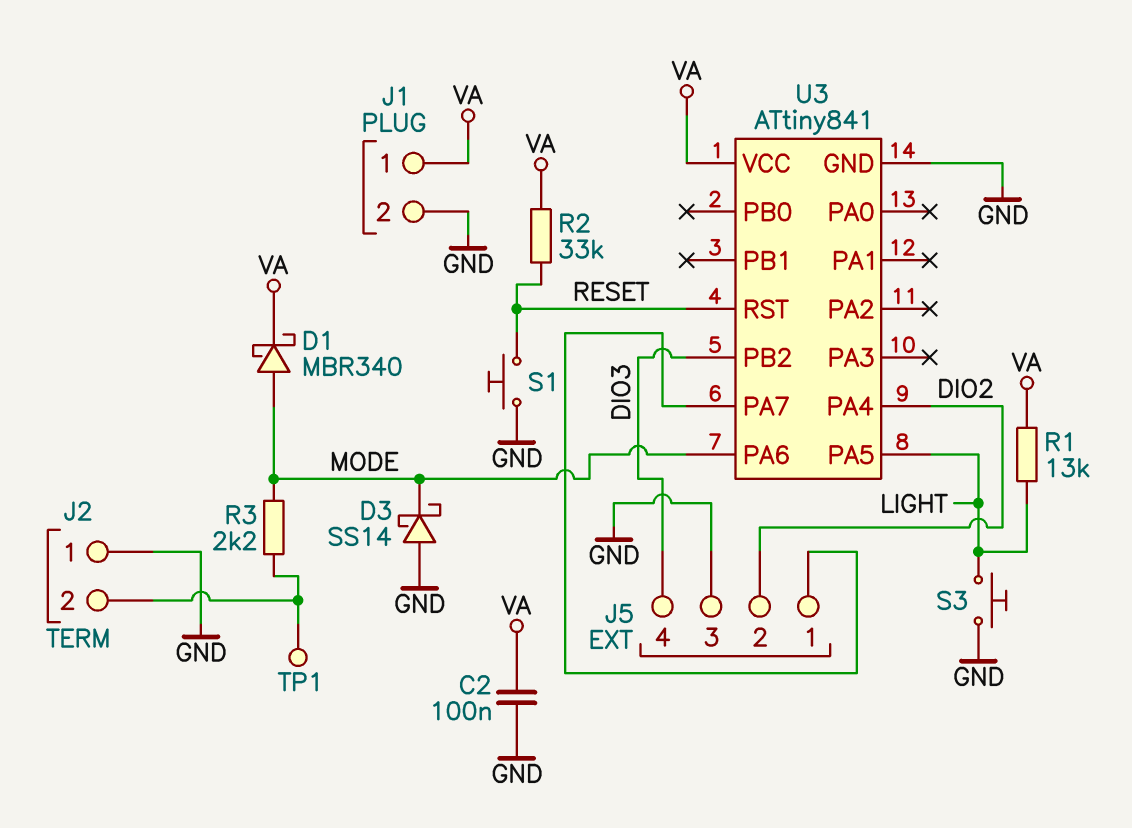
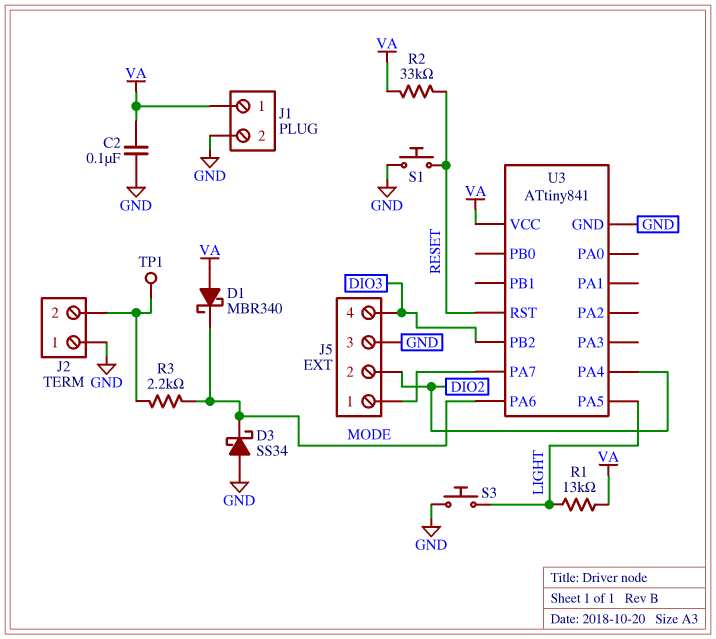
D1: schottky MBR340 (A MODE, K VA) -> schottky MBR340 (A VA, K MODE)
D3: schottky SS14 (A GND, K MODE) -> schottky SS34 (A GND, K MODE)

